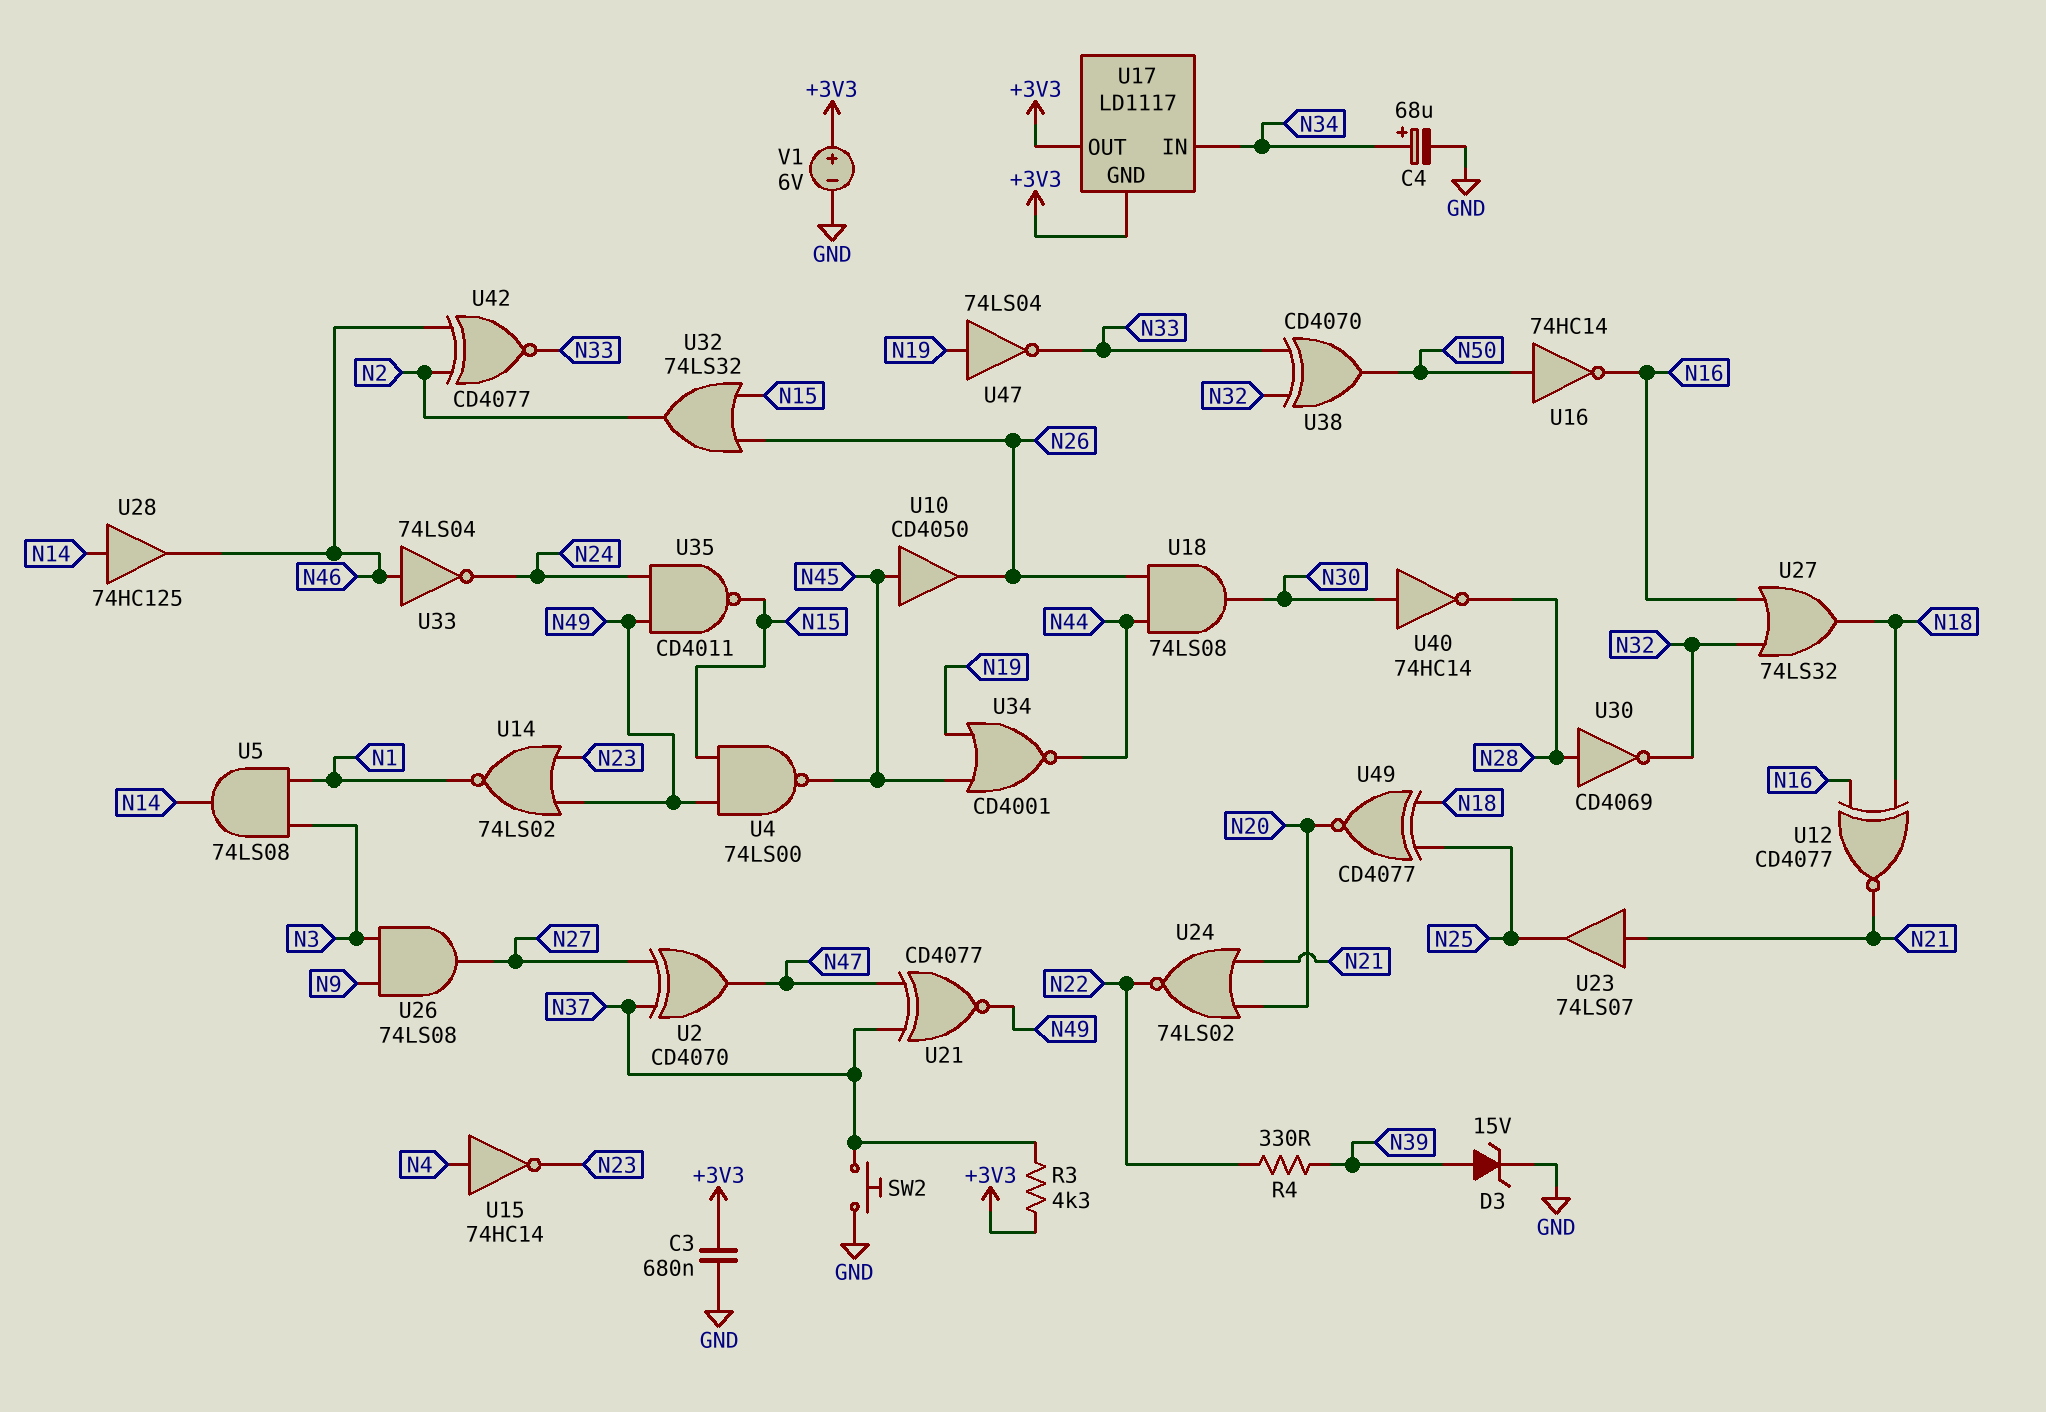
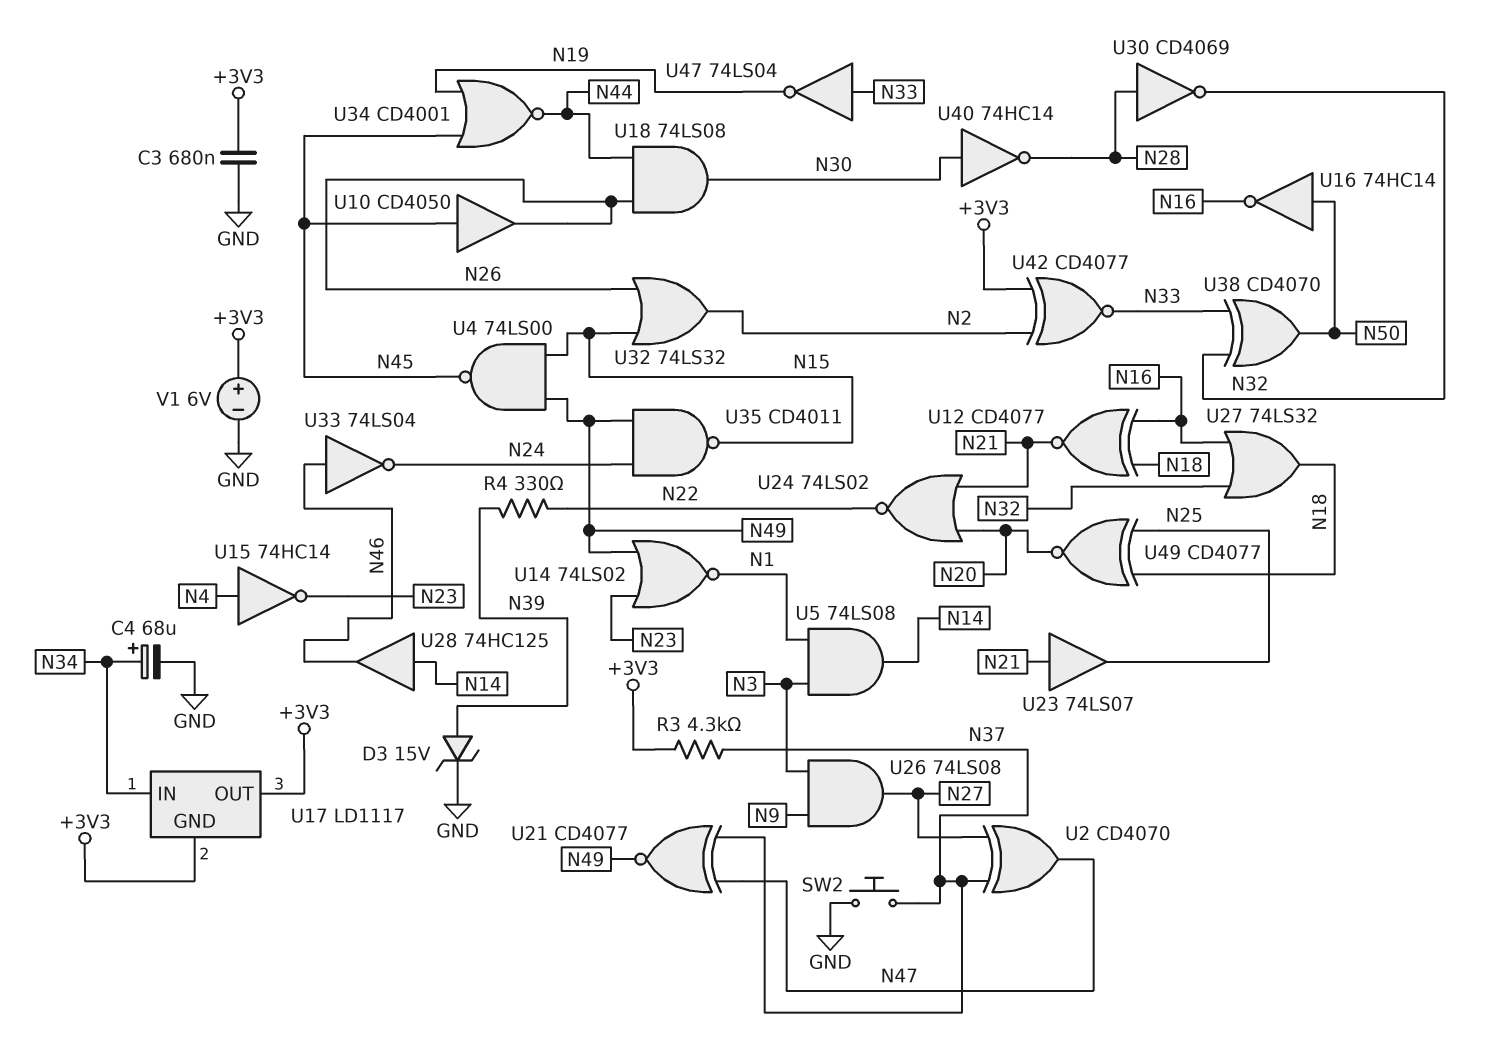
U42: XNOR CD4077 (in N2, in N46, out N33) -> XNOR CD4077 (in +3V3, in N2, out N33)
U47: NOT 74LS04 (in N19, out N33) -> NOT 74LS04 (in N33, out N19)

